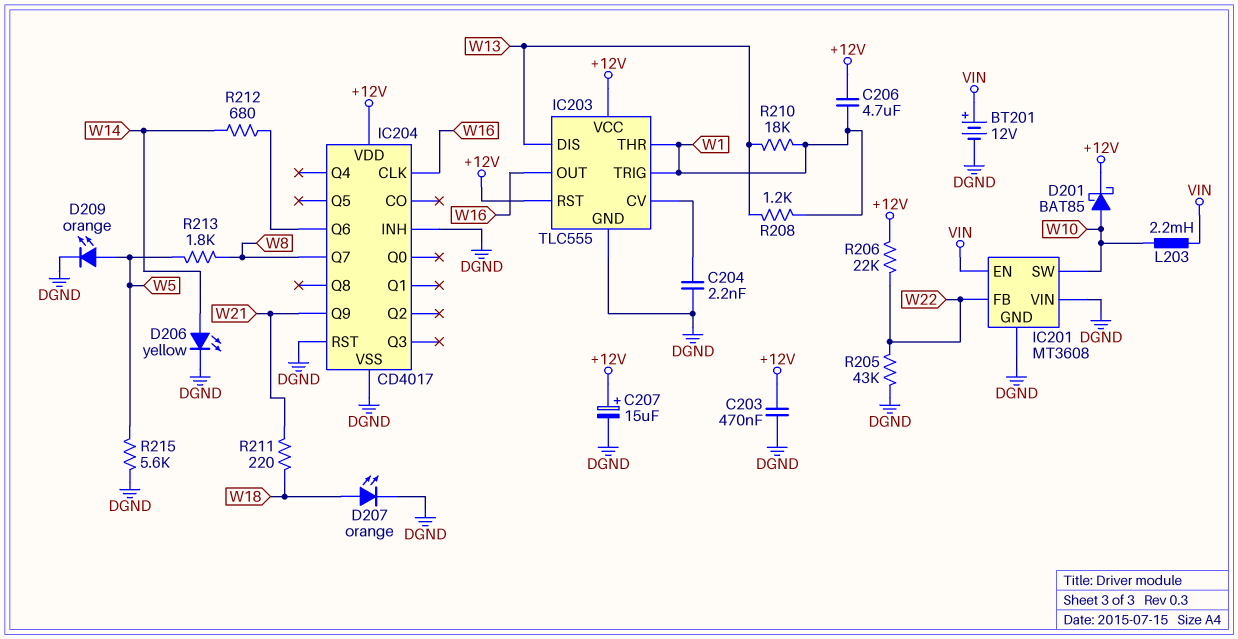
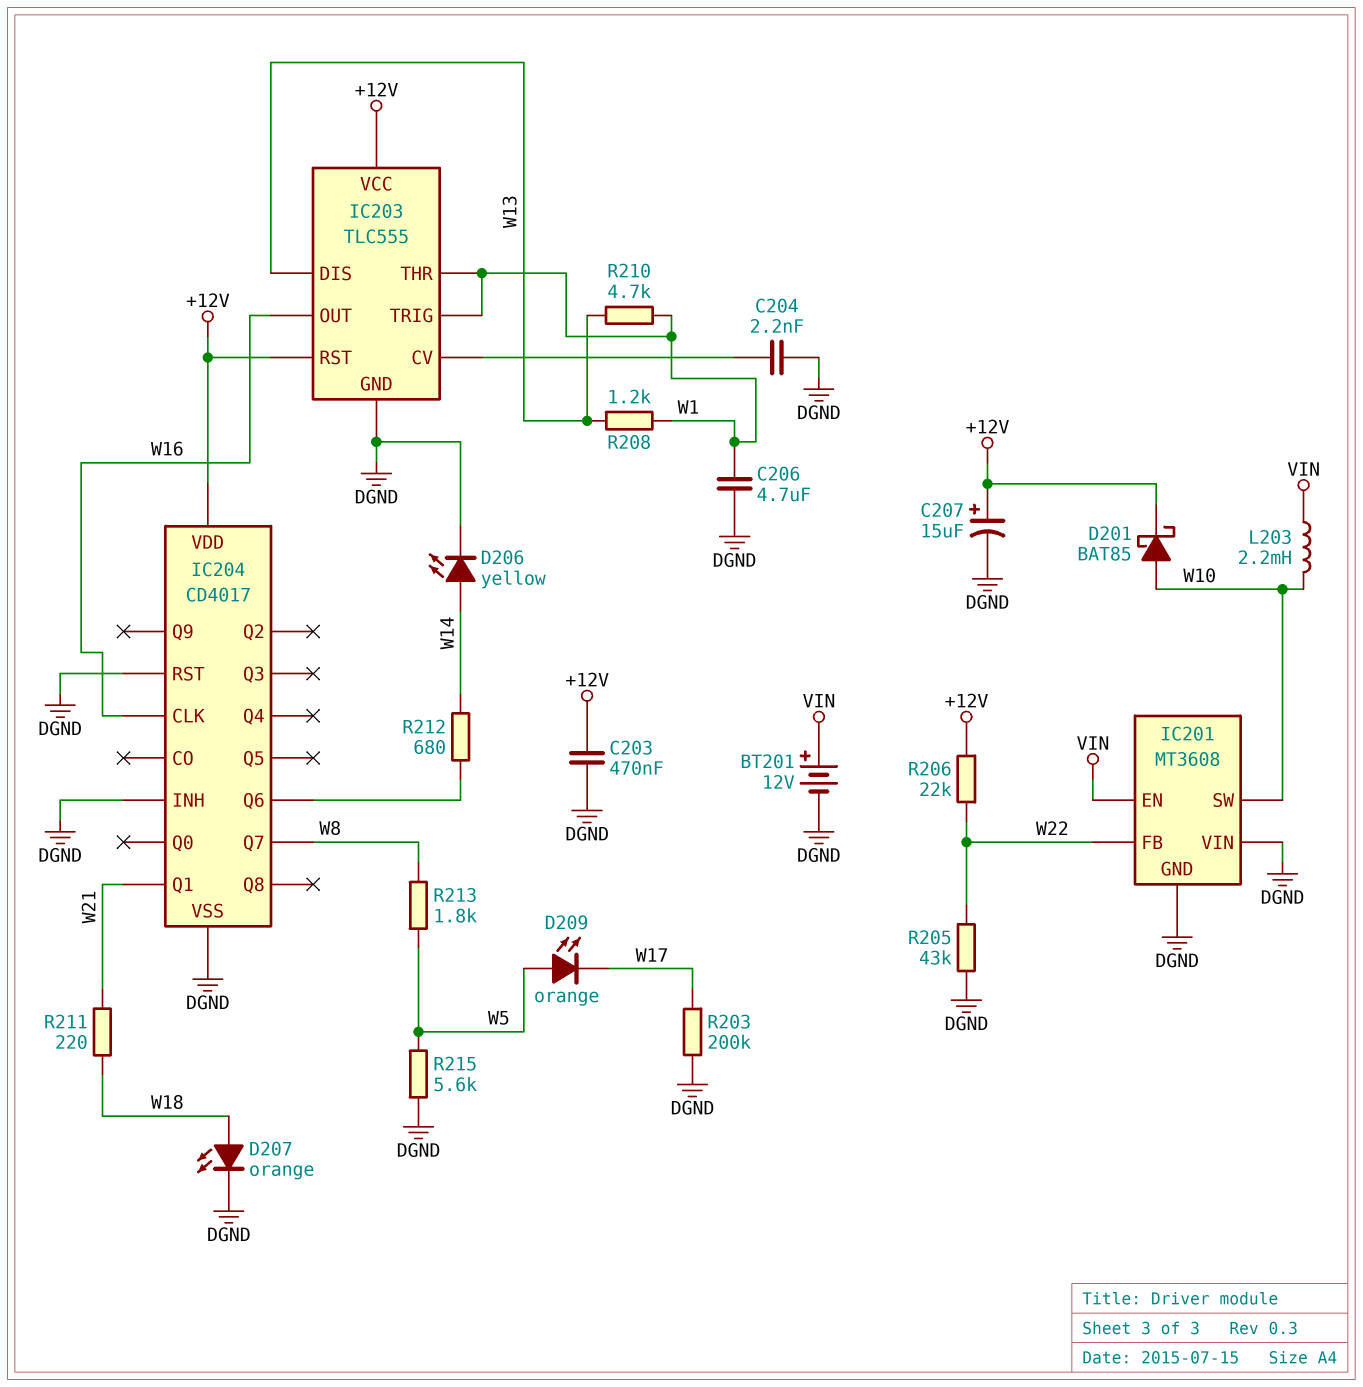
C206: 4.7uF (+12V, W1) -> 4.7uF (DGND, W1)
D209: LED orange (A W5, K DGND) -> LED orange (A W5, K W17)
IC204 pin Q1: none -> W21
IC204 pin Q9: W21 -> none
R203: none -> 200k (DGND, W17)
R210: 18k (W1, W13) -> 4.7k (W1, W13)

